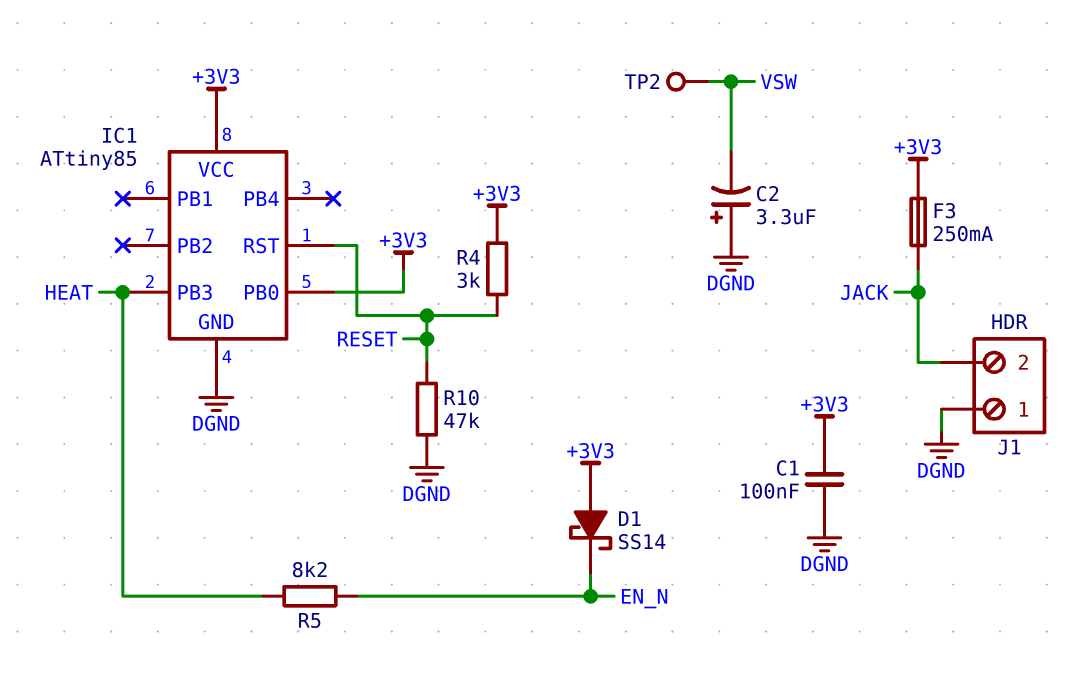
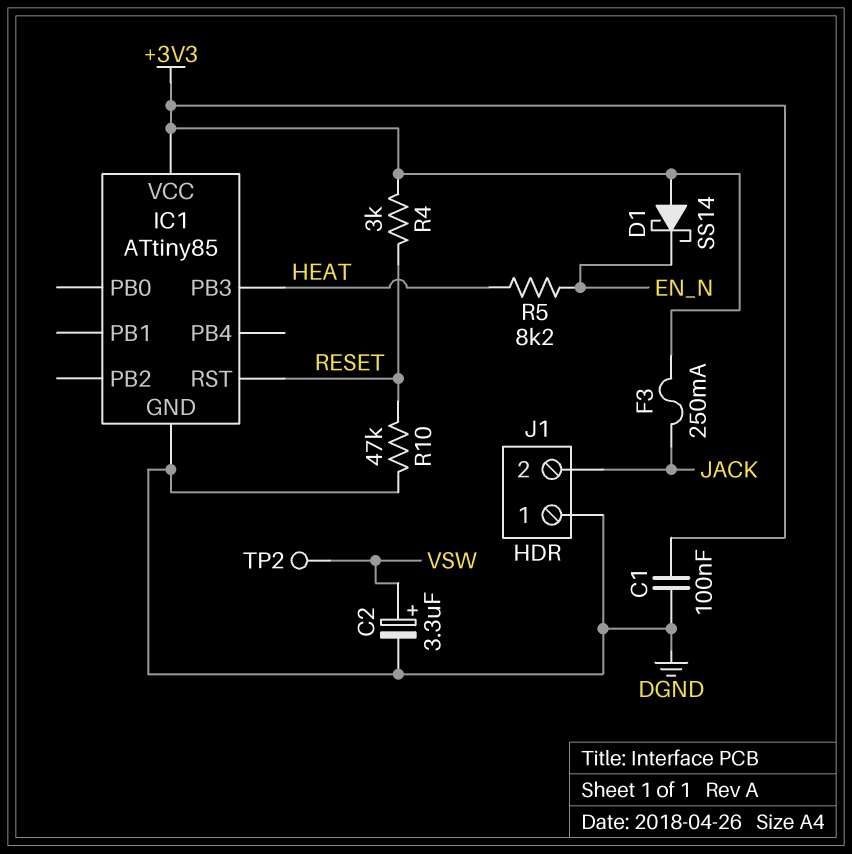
C2: 3.3uF (plus DGND, minus VSW) -> 3.3uF (plus VSW, minus DGND)
IC1 pin PB0: +3V3 -> none

